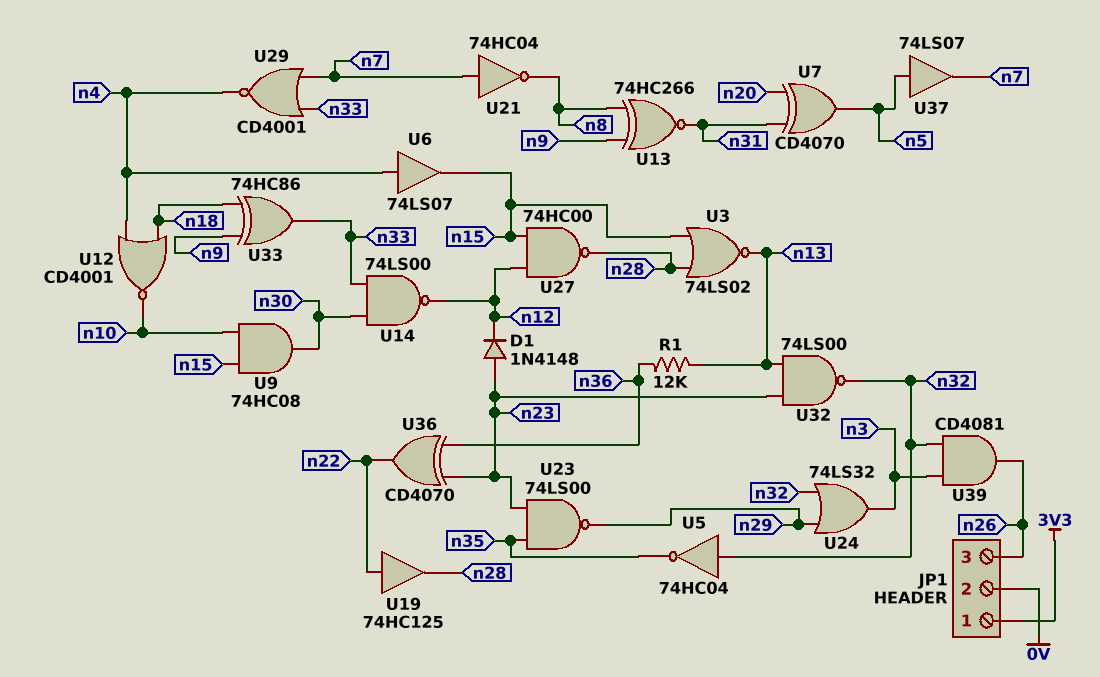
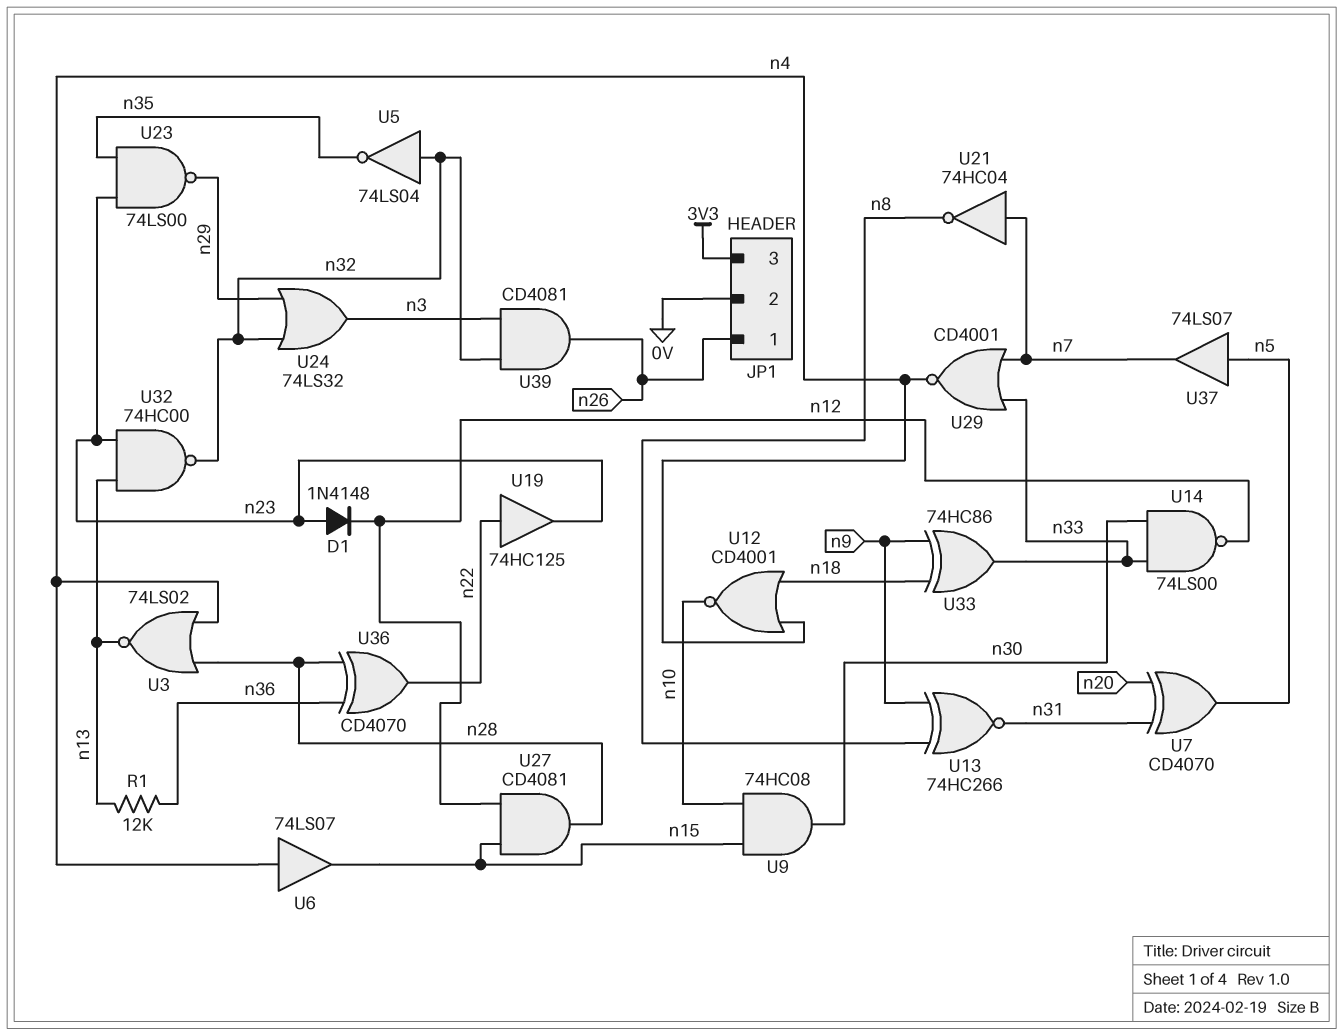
JP1 pin 1: 3V3 -> n26
JP1 pin 3: n26 -> 3V3
U3: NOR 74LS02 (in n15, in n28, out n13) -> NOR 74LS02 (in n4, in n28, out n13)
U5: NOT 74HC04 (in n32, out n35) -> NOT 74LS04 (in n32, out n35)
U19: buffer 74HC125 (in n22, out n28) -> buffer 74HC125 (in n22, out n23)
U27: NAND 74HC00 (in n12, in n15, out n28) -> AND CD4081 (in n12, in n15, out n28)
U32: NAND 74LS00 (in n13, in n23, out n32) -> NAND 74HC00 (in n13, in n23, out n32)
U36: XOR CD4070 (in n23, in n36, out n22) -> XOR CD4070 (in n28, in n36, out n22)

